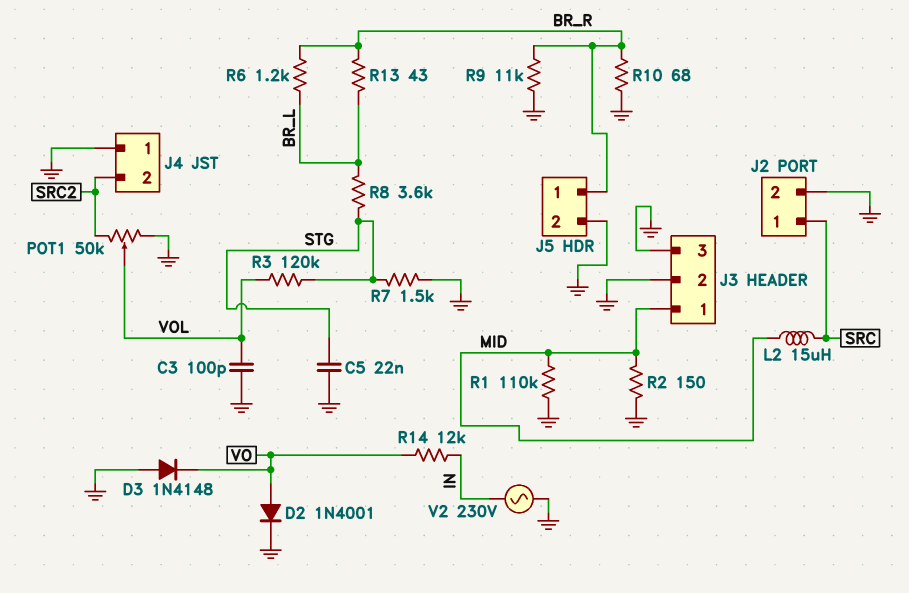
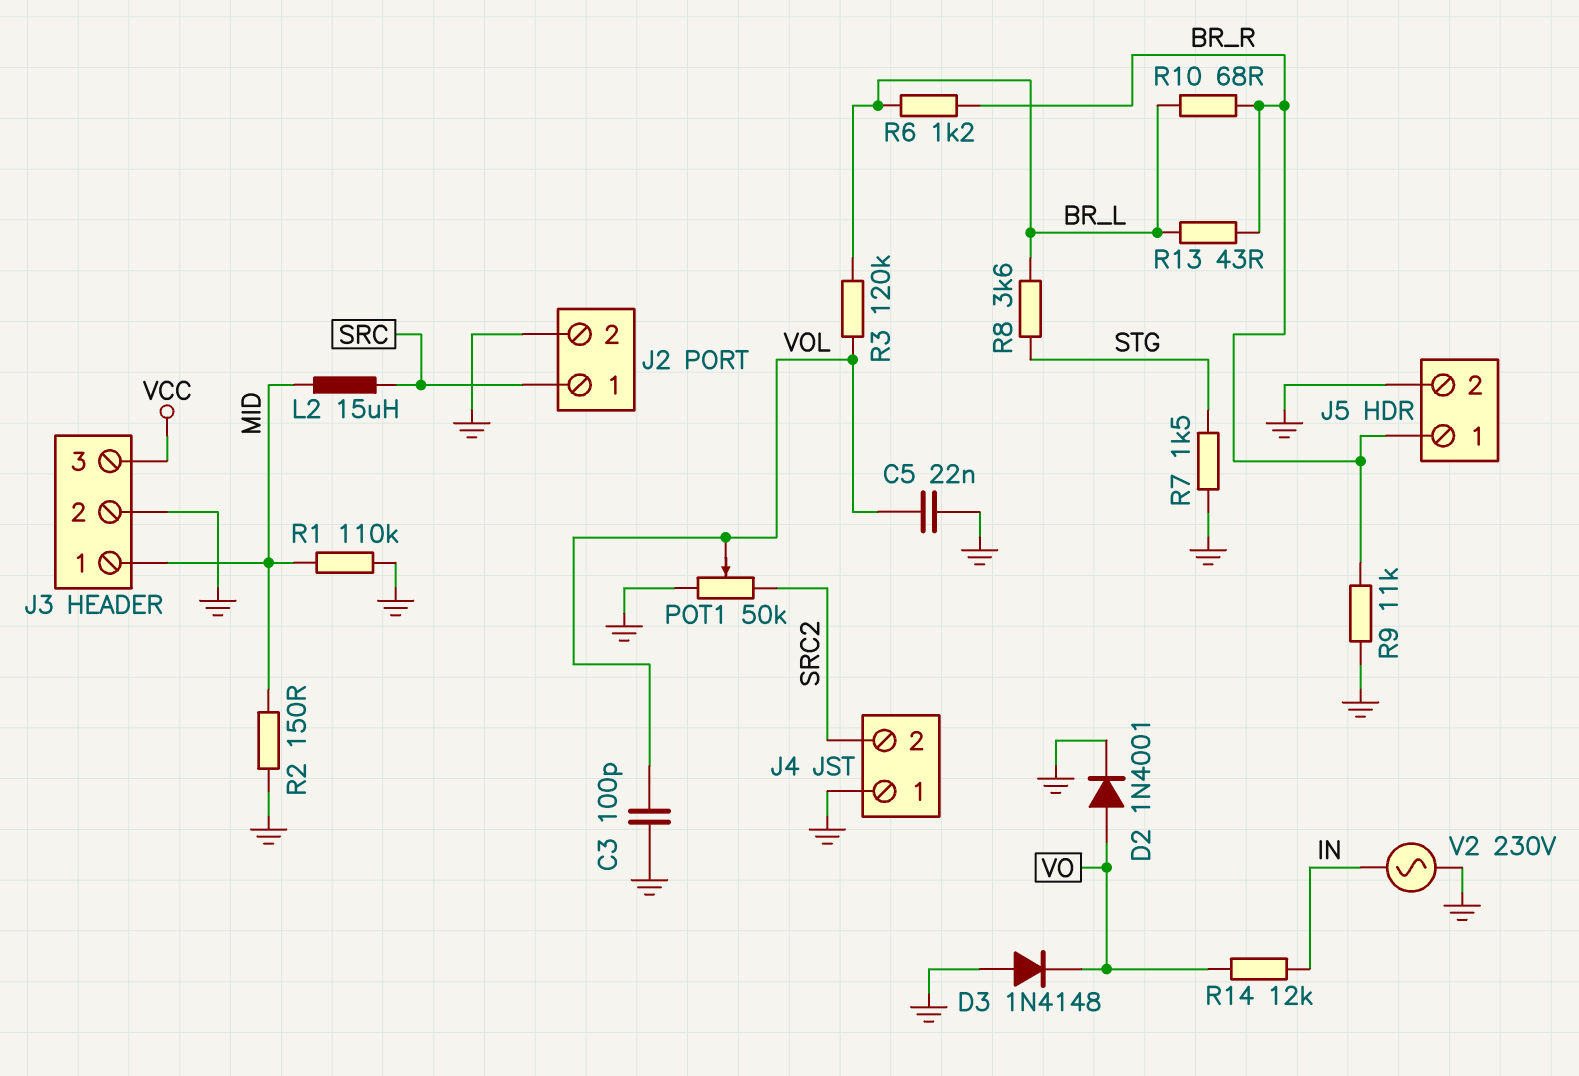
C5: 22nF (GND, STG) -> 22nF (GND, VOL)
J3 pin 3: GND -> VCC
R3: 120k (STG, VOL) -> 120k (BR_L, VOL)
R10: 68 (BR_R, GND) -> 68 (BR_L, BR_R)

